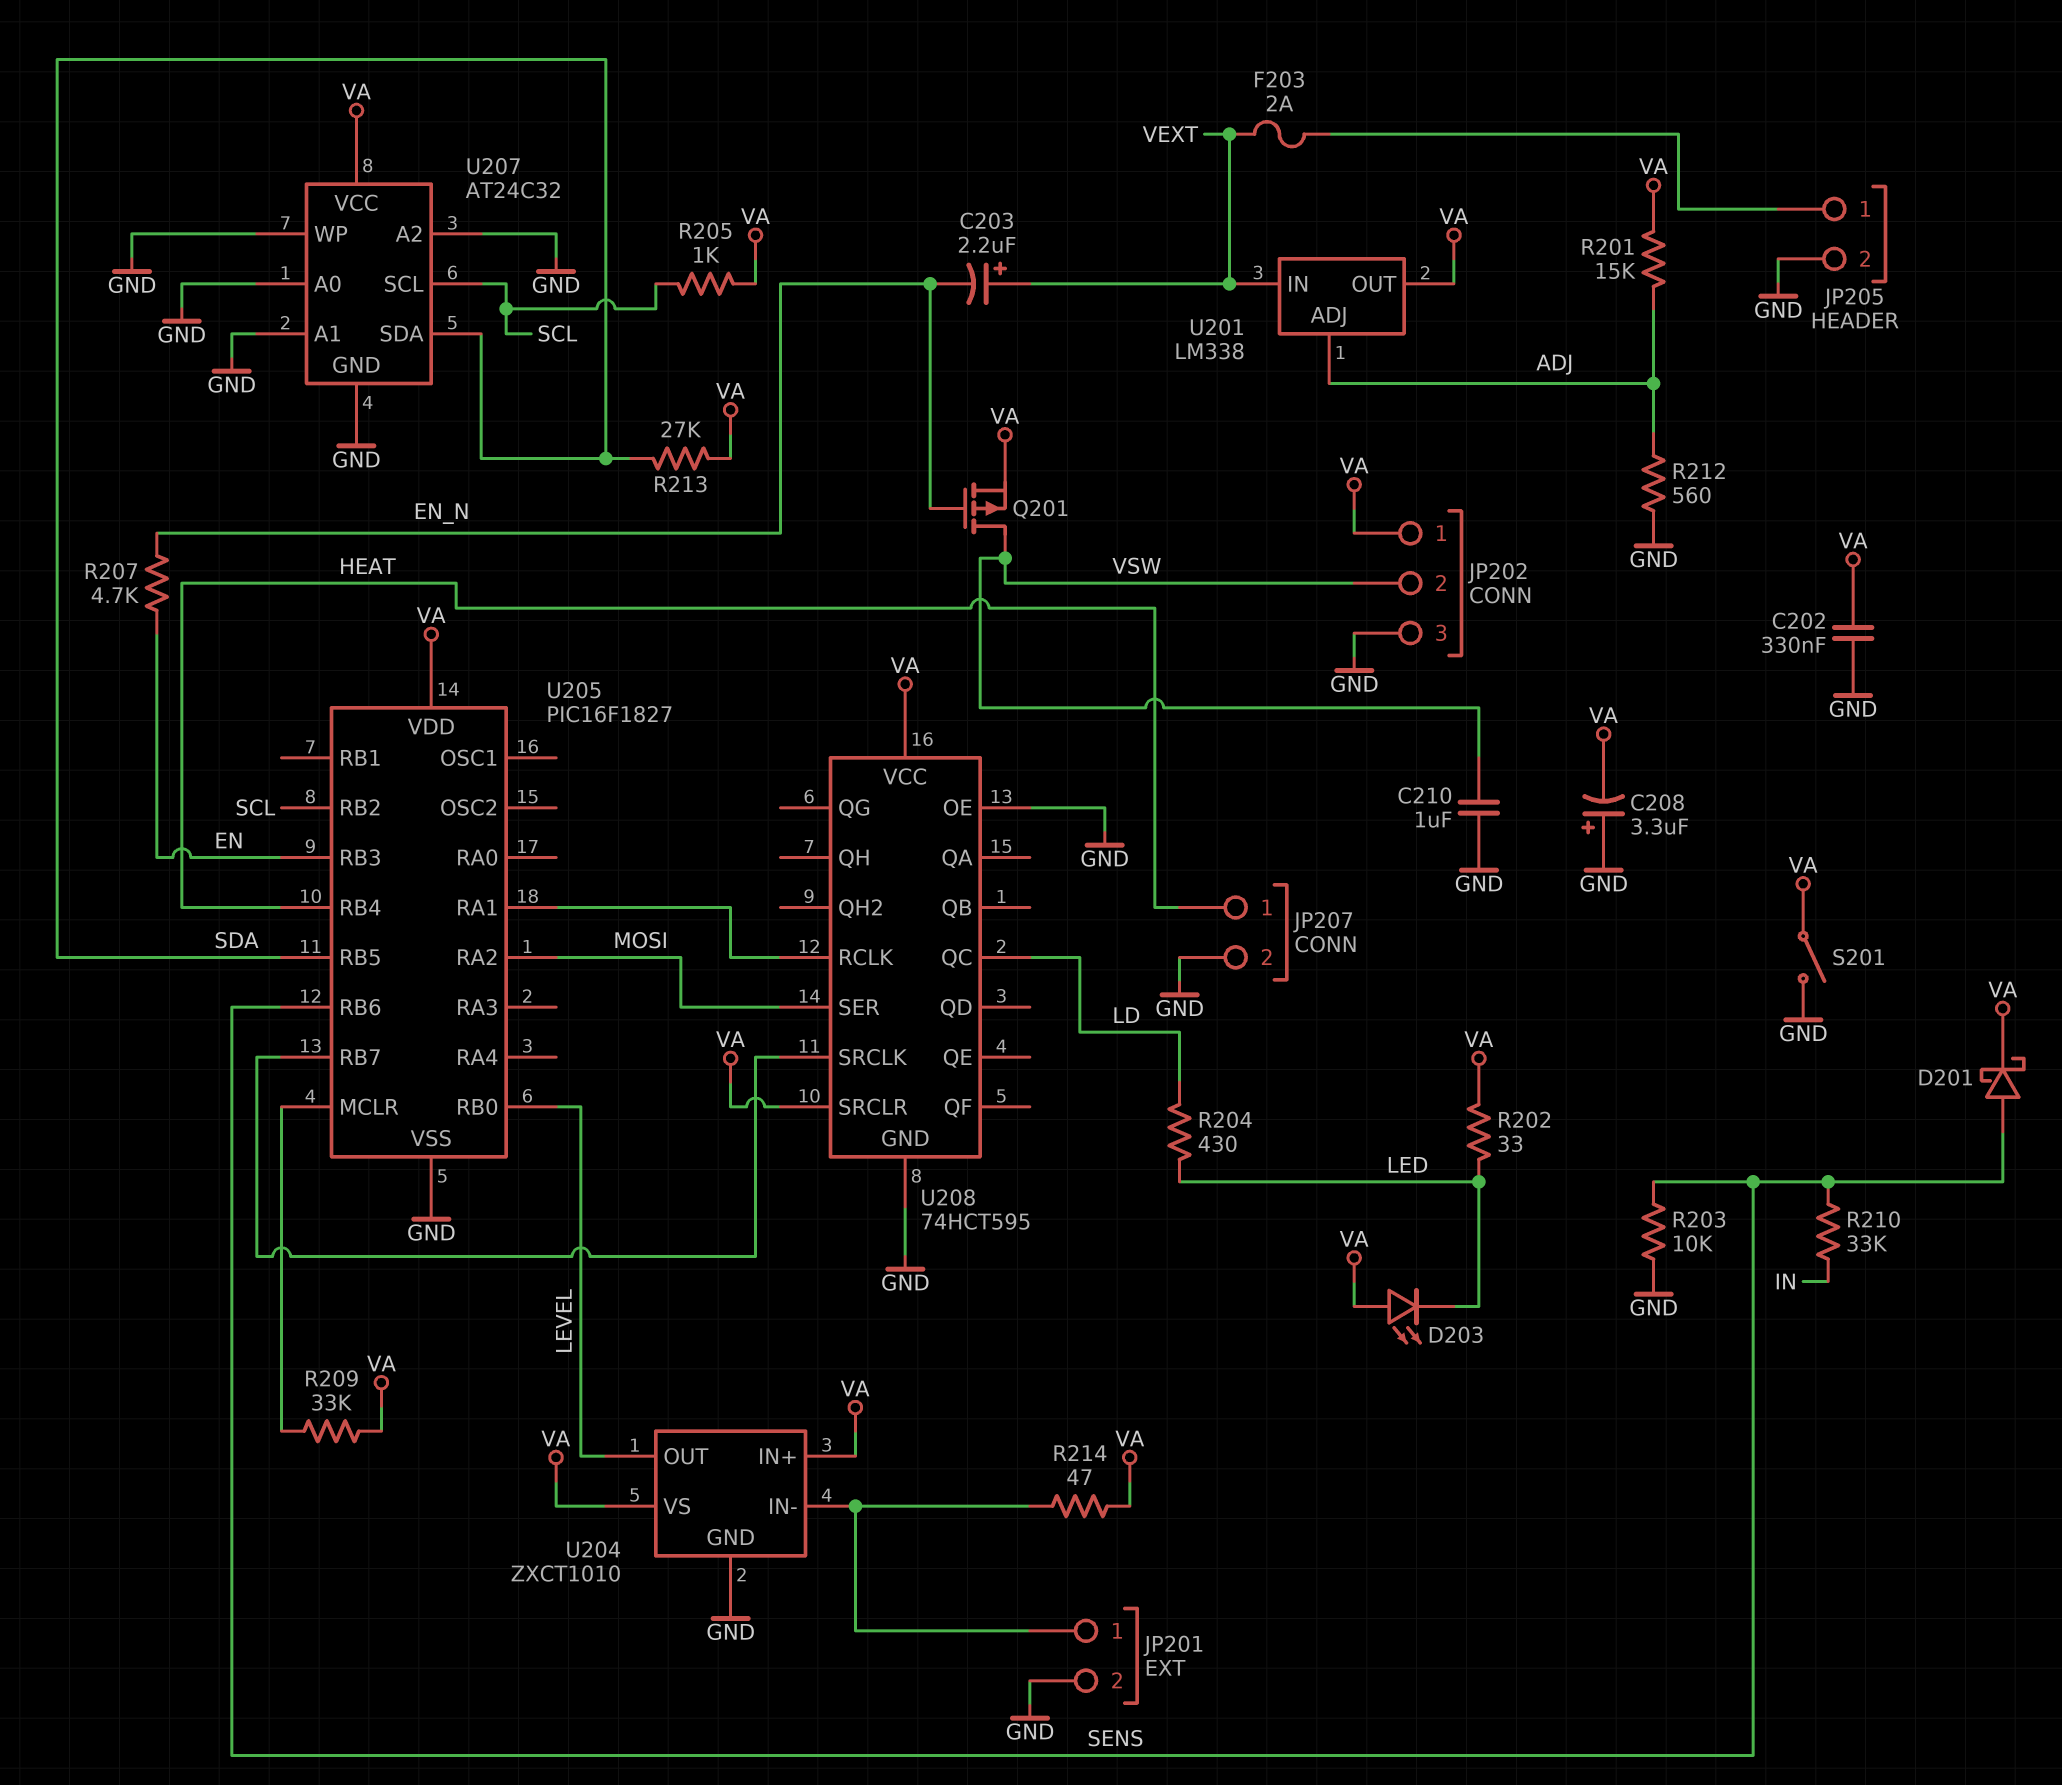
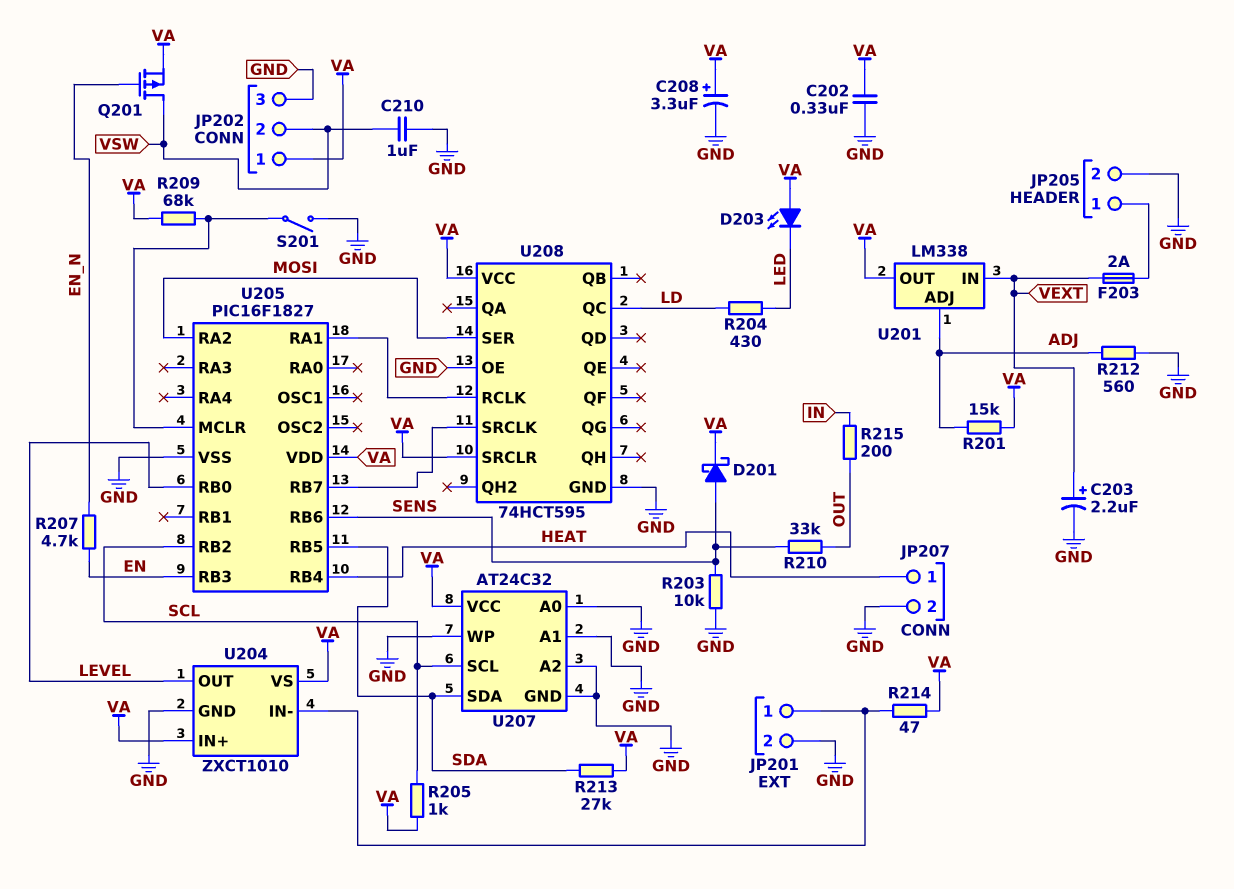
C203: 2.2uF (plus VEXT, minus EN_N) -> 2.2uF (plus VEXT, minus GND)
C208: 3.3uF (plus GND, minus VA) -> 3.3uF (plus VA, minus GND)
R202: 33 (LED, VA) -> none
R209: 33k (U205/MCLR, VA) -> 68k (U205/MCLR, VA)
R210: 33k (IN, SENS) -> 33k (OUT, SENS)
R215: none -> 200 (IN, OUT)
S201: switch (GND, VA) -> switch (GND, U205/MCLR)

